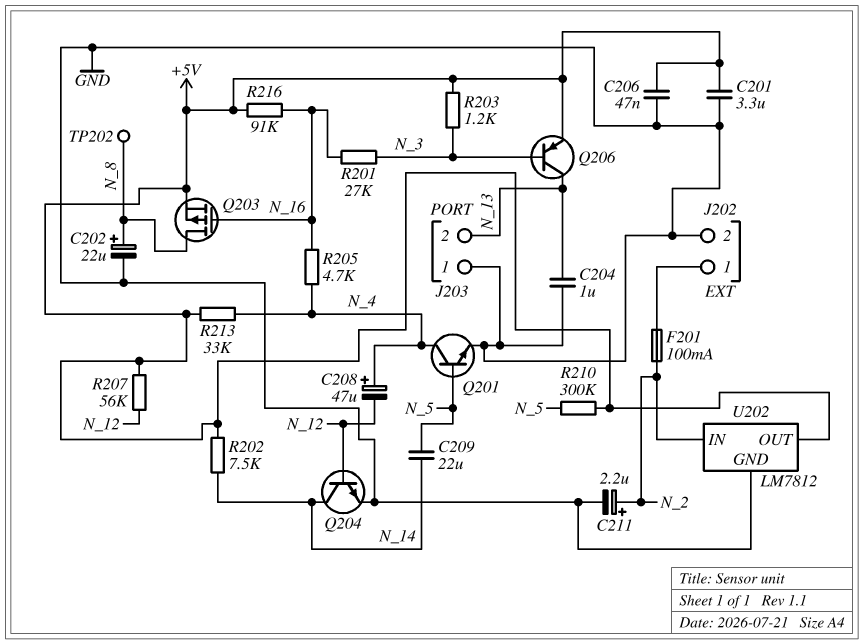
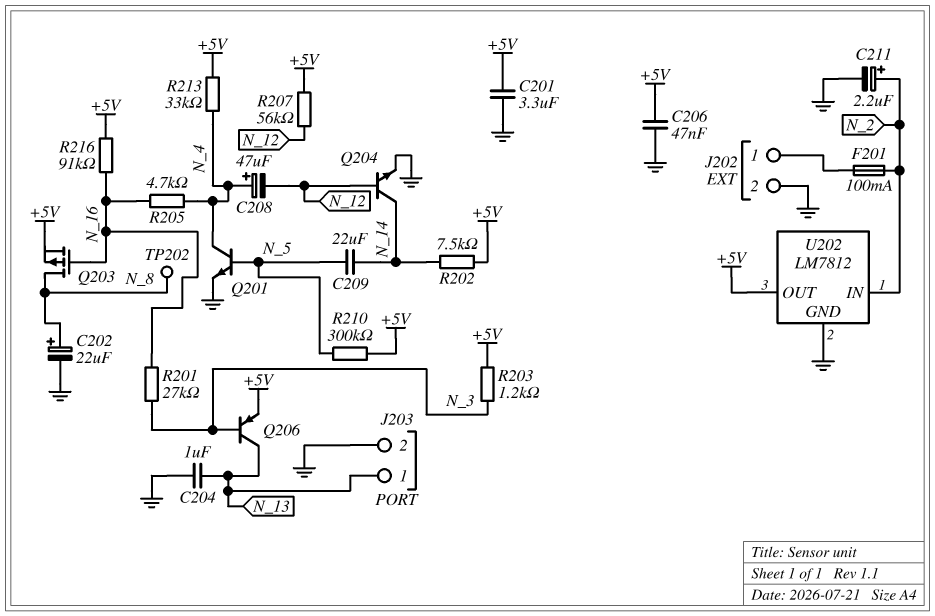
J203 pin 1: GND -> N_13
J203 pin 2: N_13 -> GND

